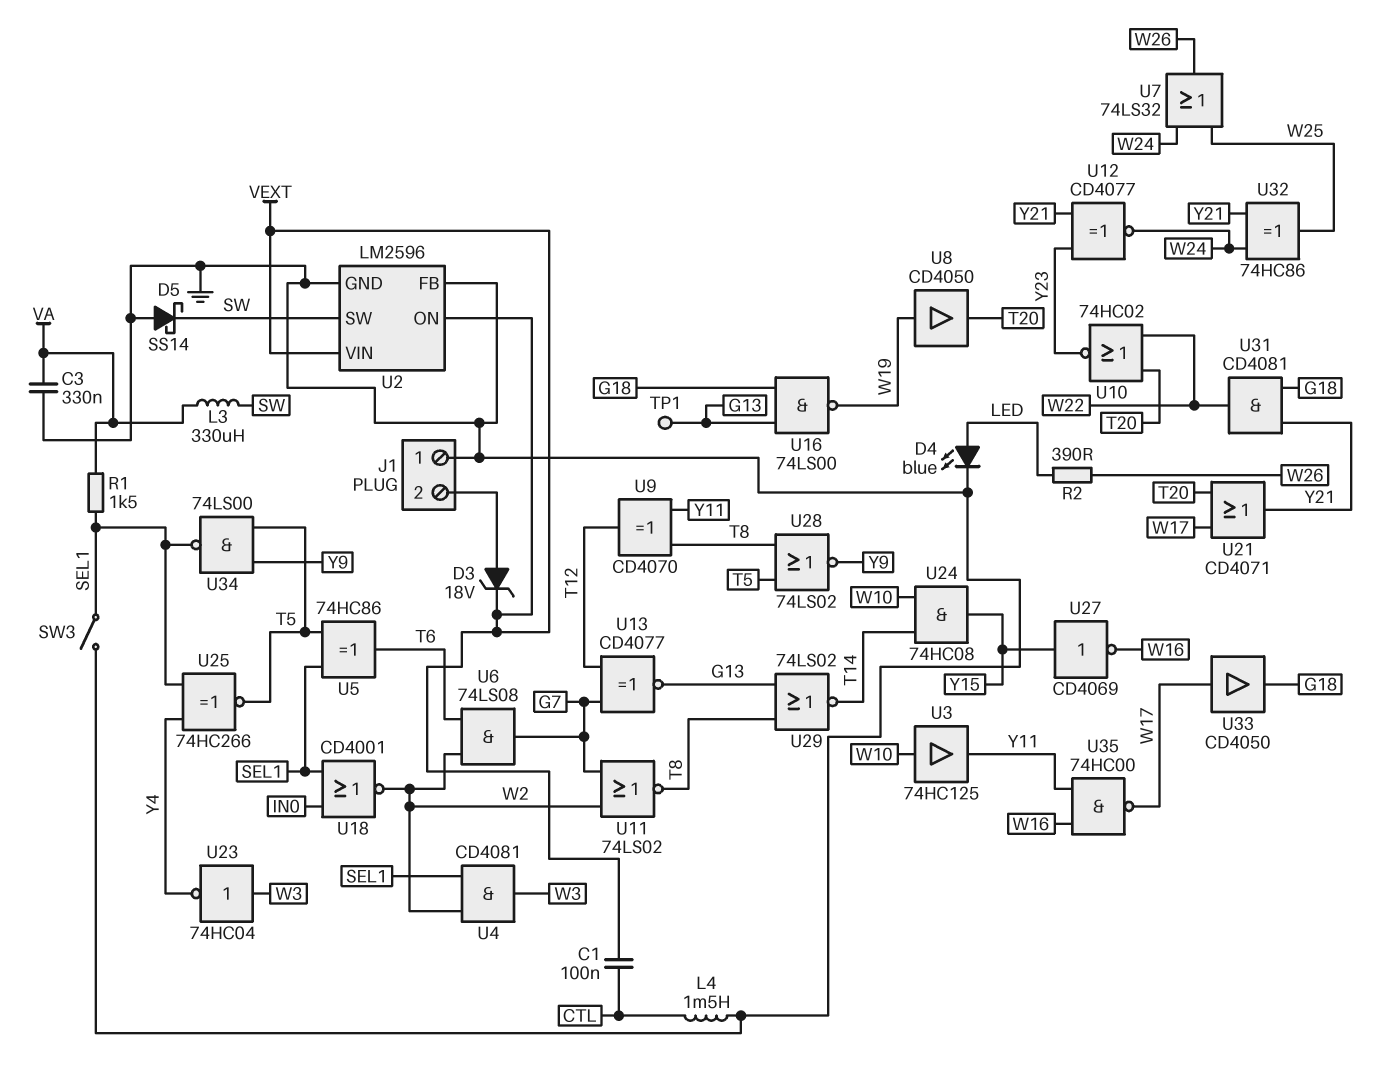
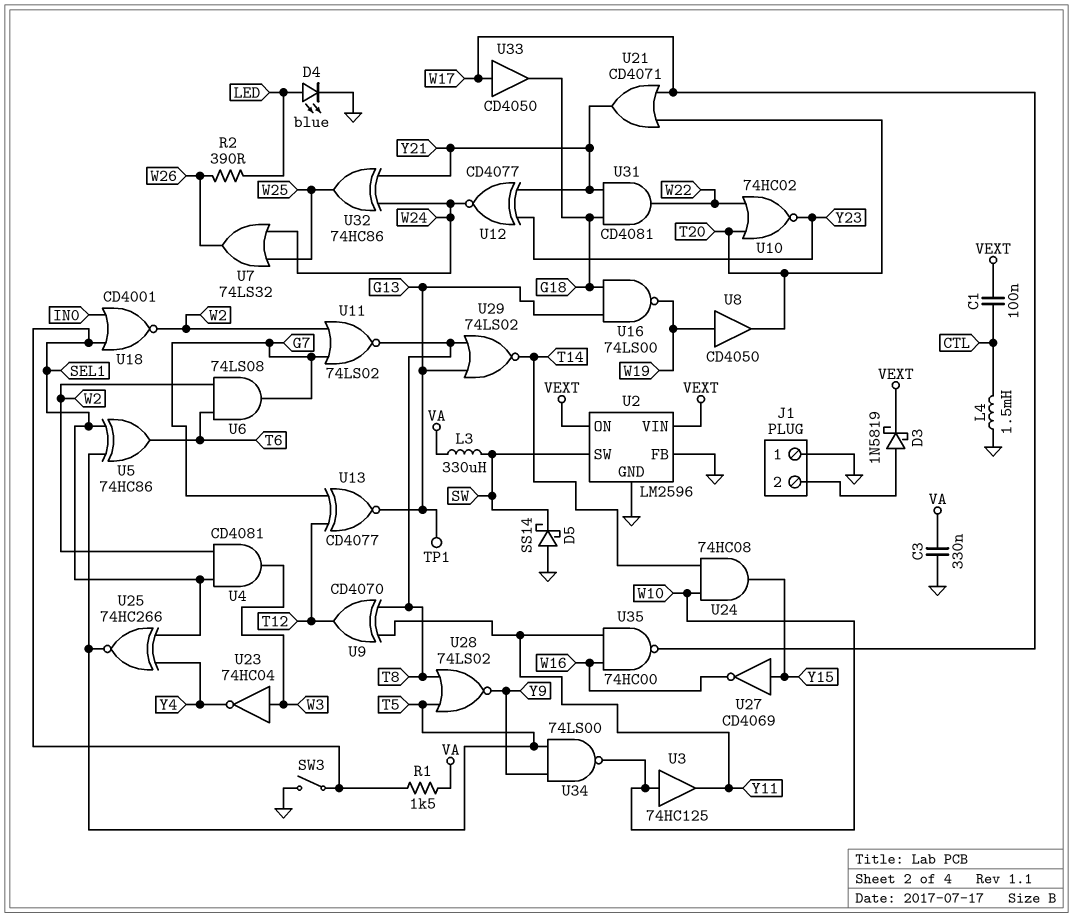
D3: zener 18V (A J1/2, K VEXT) -> schottky 1N5819 (A J1/2, K VEXT)
U34: NAND 74LS00 (in T5, in Y9, out SEL1) -> NAND 74LS00 (in T5, in Y9, out W10)

